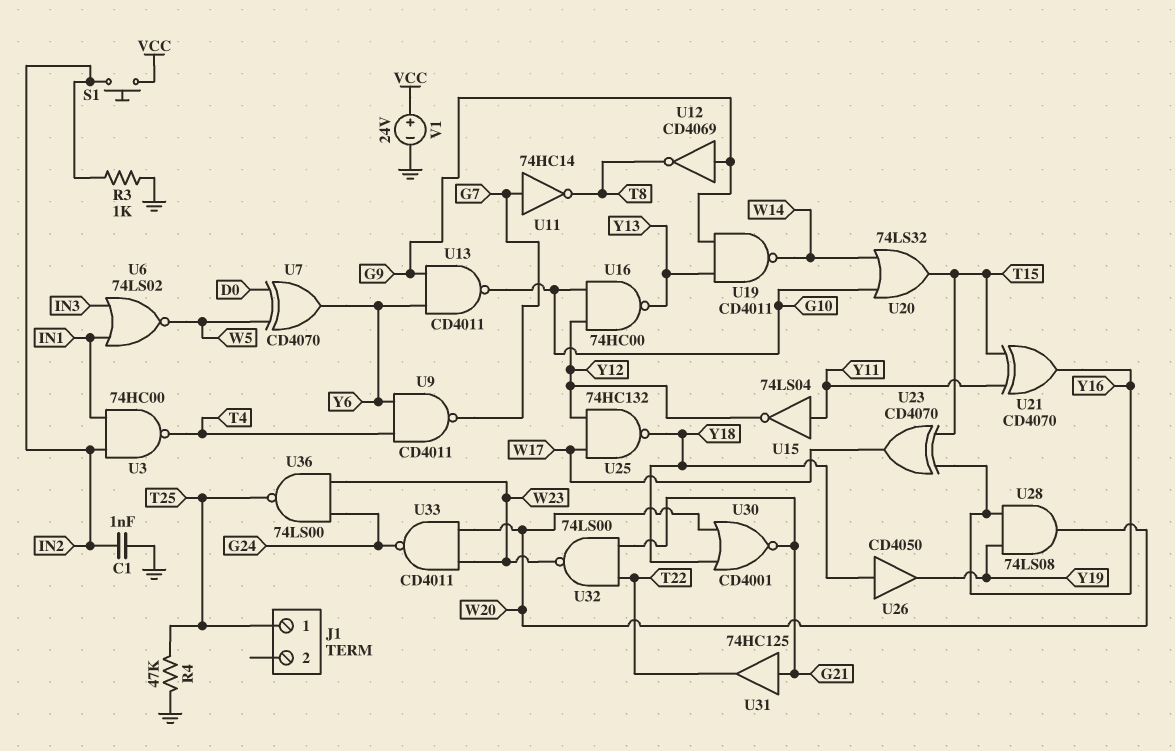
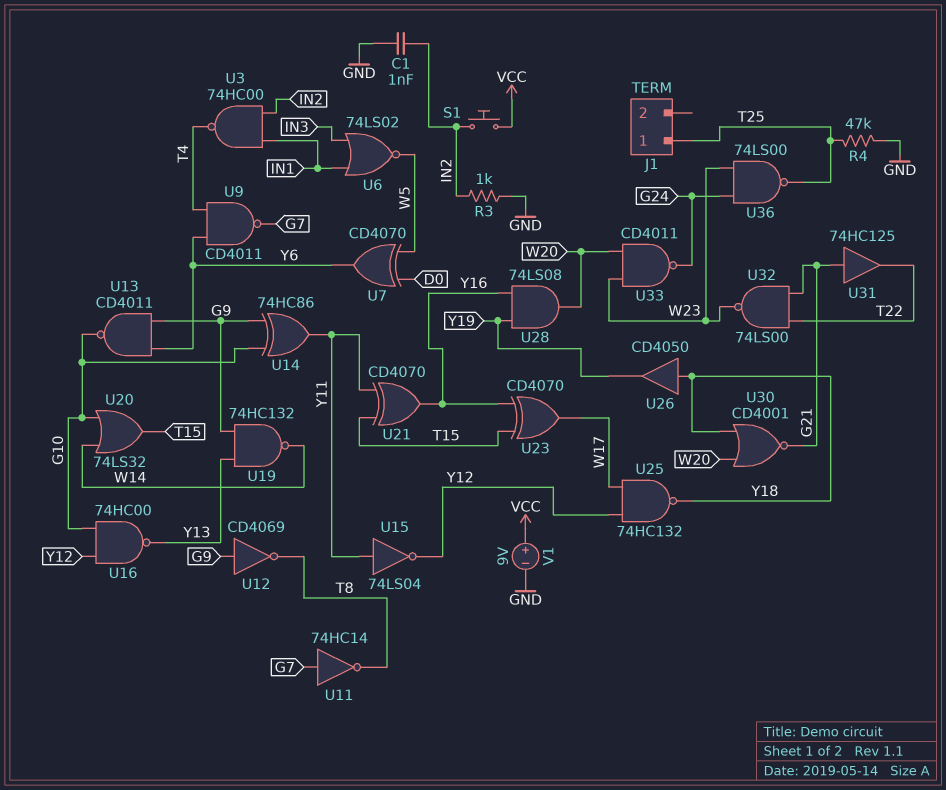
U14: none -> XOR 74HC86 (in G9, in G10, out Y11)
U19: NAND CD4011 (in G9, in Y13, out W14) -> NAND 74HC132 (in G9, in Y13, out W14)
V1: 24V (plus VCC, minus GND) -> 9V (plus VCC, minus GND)

